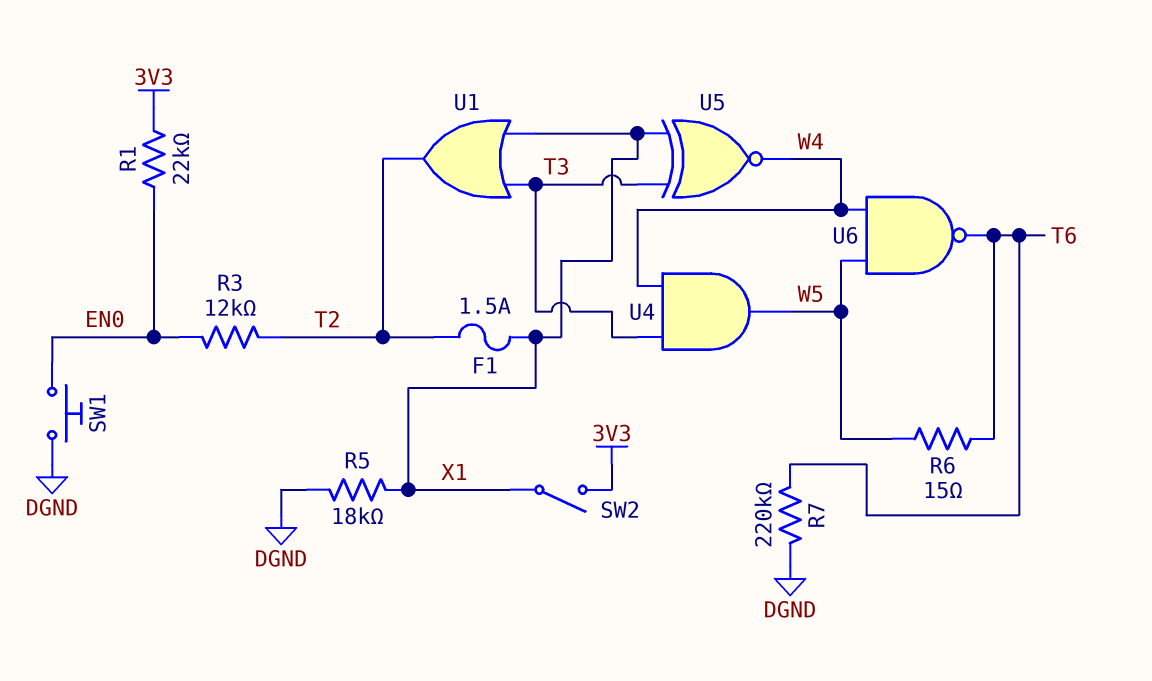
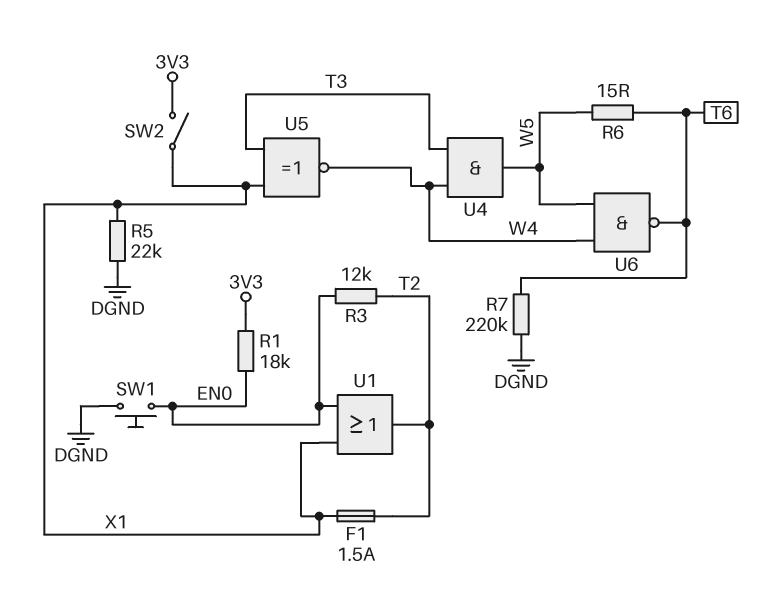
R1: 22k (3V3, EN0) -> 18k (3V3, EN0)
R5: 18k (DGND, X1) -> 22k (DGND, X1)
U1: OR (in T3, in X1, out T2) -> OR (in EN0, in X1, out T2)

